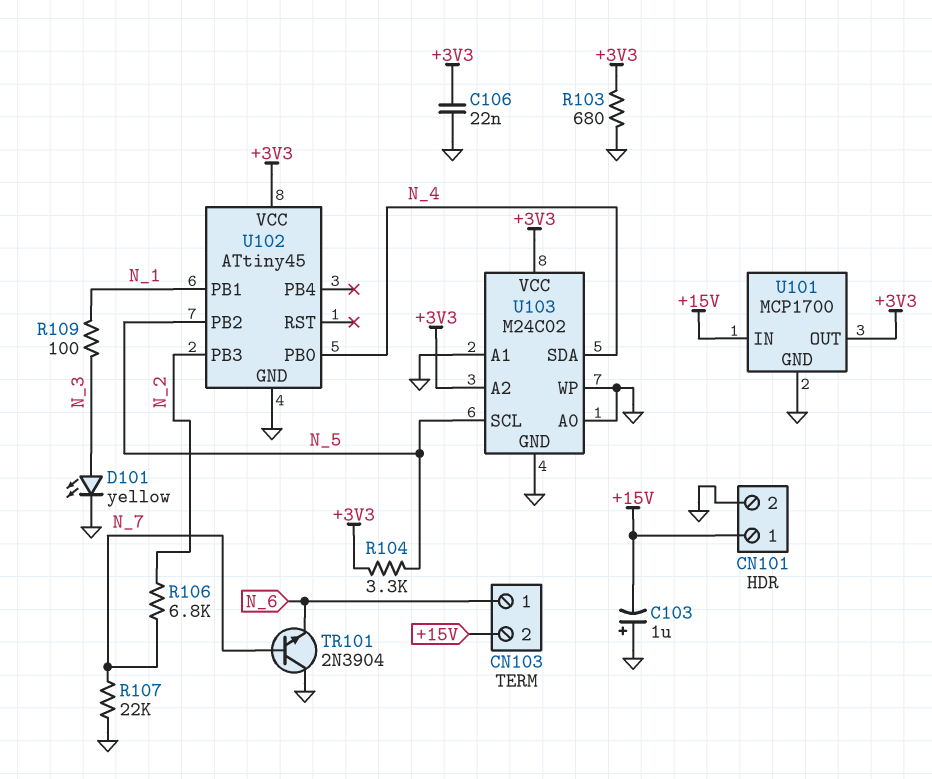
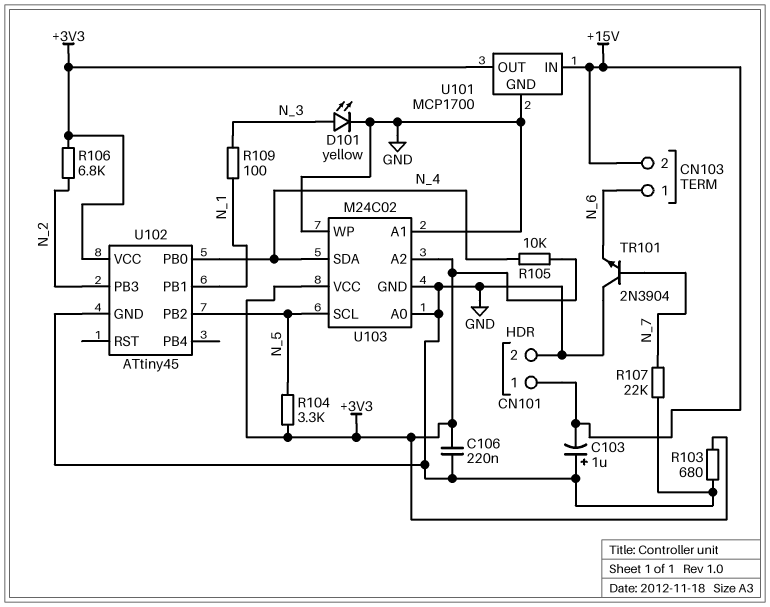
C106: 22nF (+3V3, GND) -> 220nF (+3V3, GND)
R105: none -> 10k (+3V3, N_4)
R106: 6.8k (N_2, N_7) -> 6.8k (+3V3, N_2)

